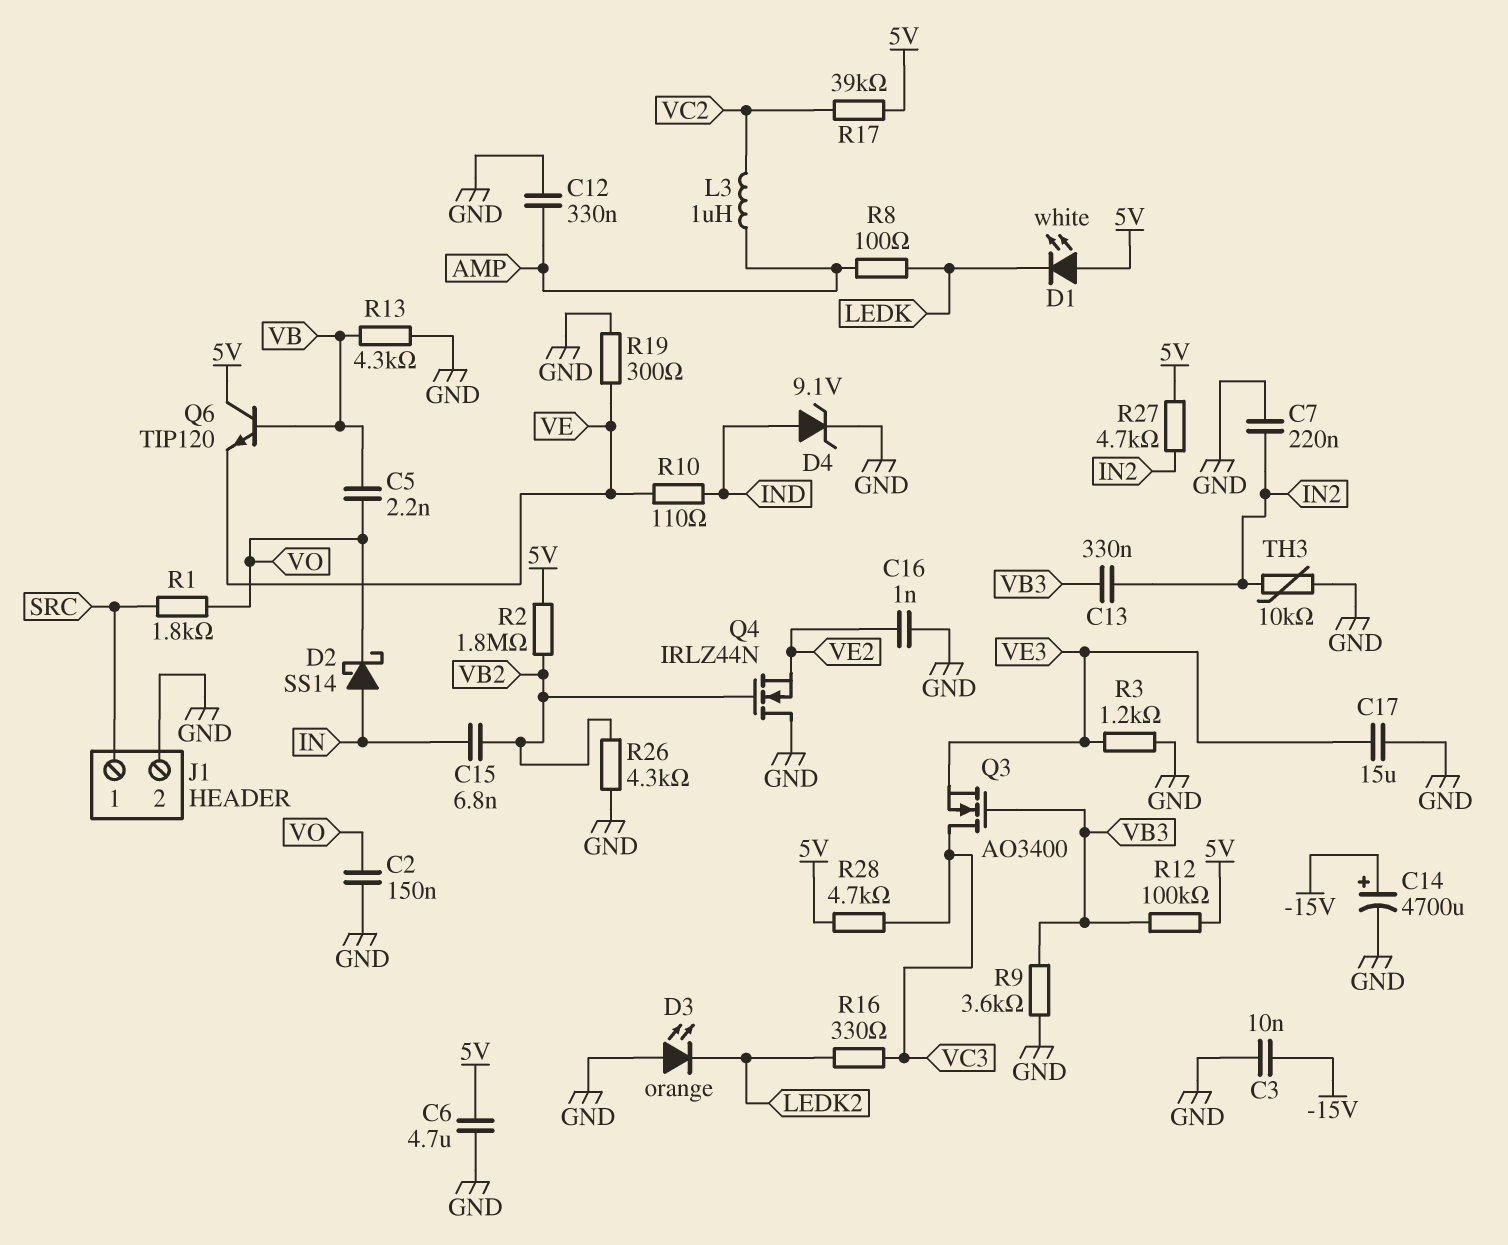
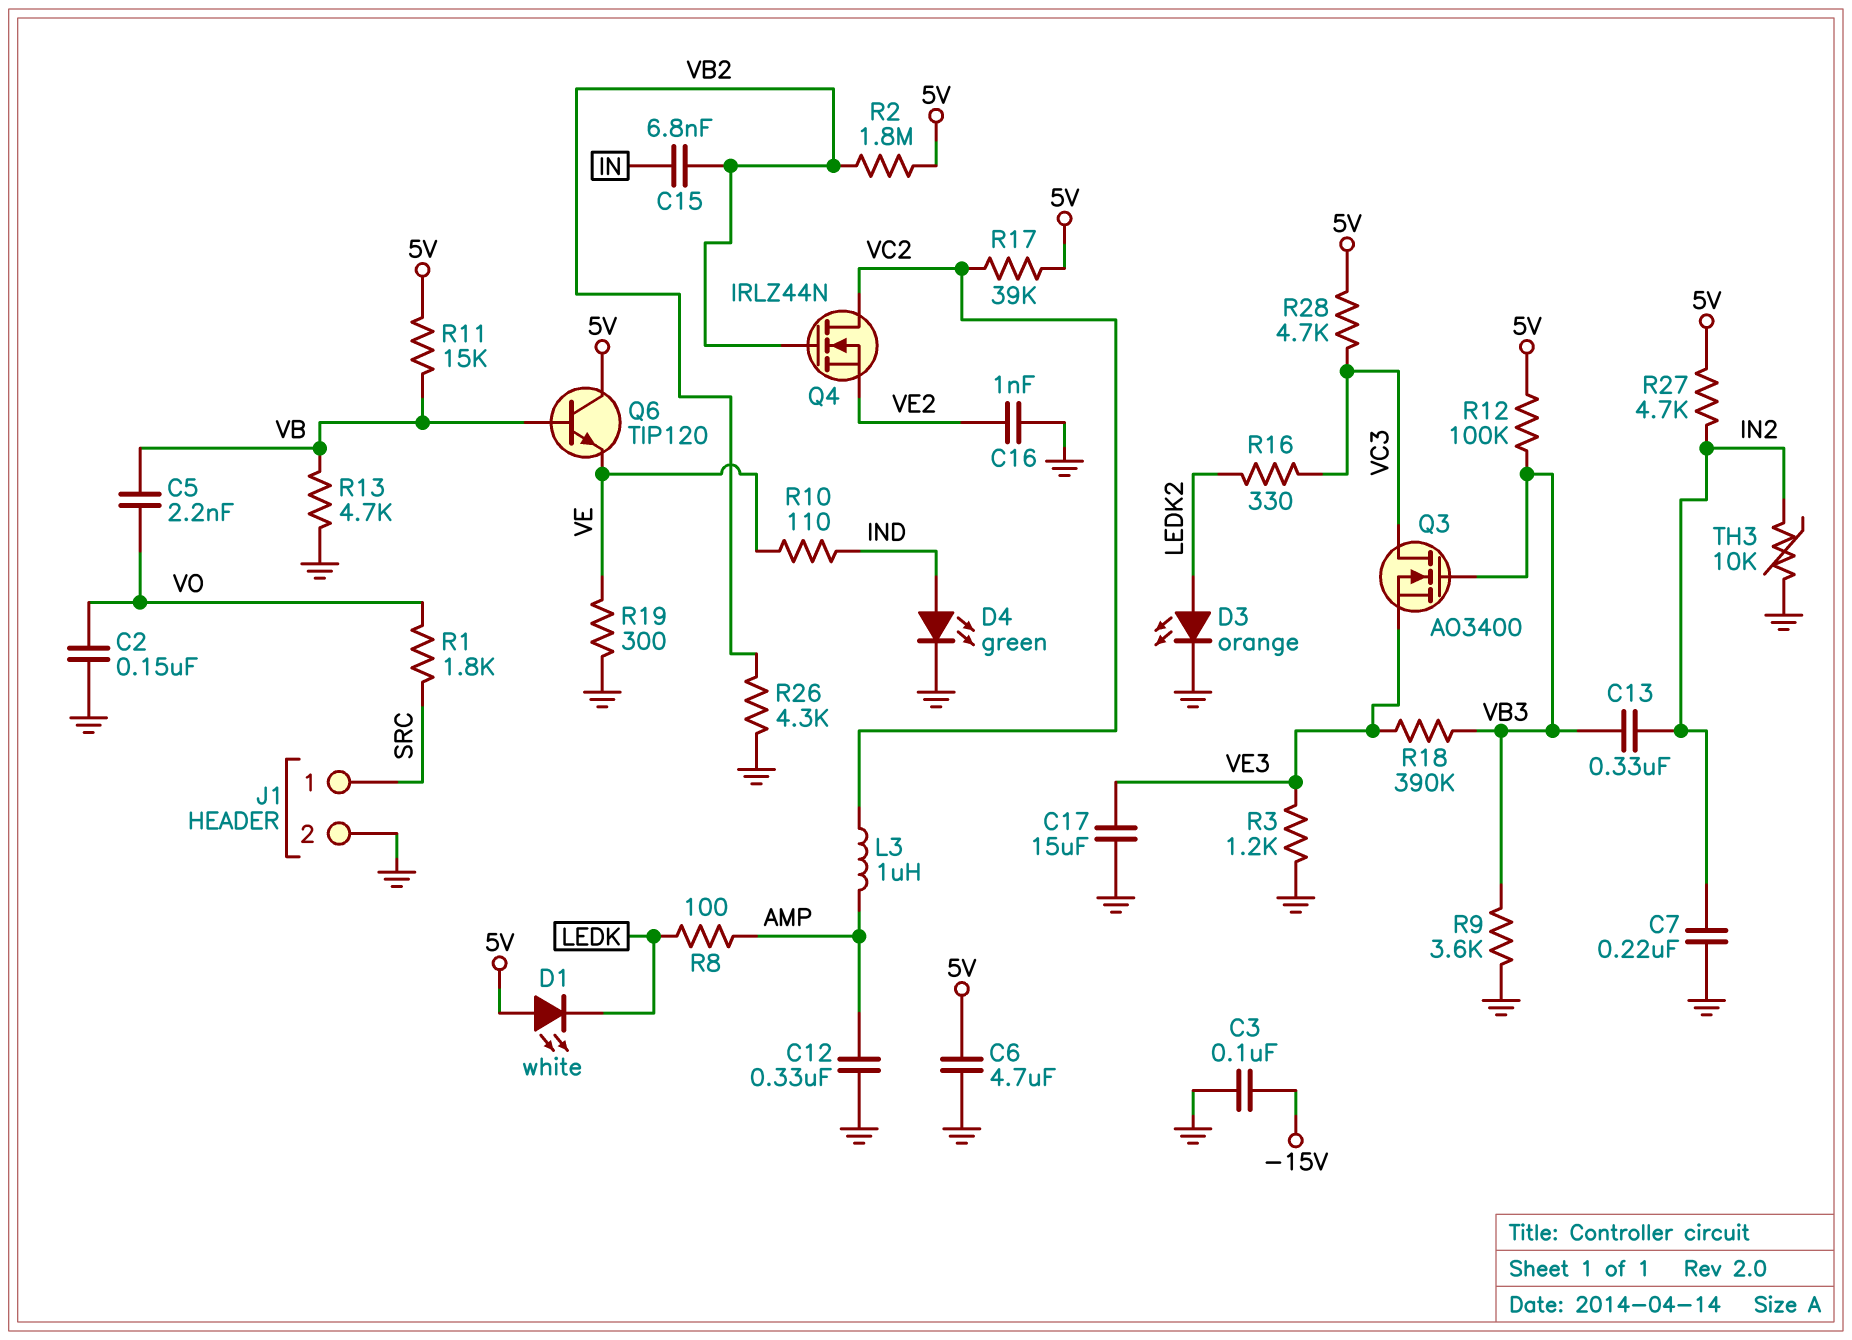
C3: 10nF (-15V, GND) -> 100nF (-15V, GND)
C14: 4700uF (plus -15V, minus GND) -> none
D2: schottky SS14 (A IN, K VO) -> none
D3: LED orange (A GND, K LEDK2) -> LED orange (A LEDK2, K GND)
D4: zener 9.1V (A IND, K GND) -> LED green (A IND, K GND)
Q4: NMOS IRLZ44N (G VB2, D GND, S VE2) -> NMOS IRLZ44N (G VB2, D VC2, S VE2)
R11: none -> 15k (5V, VB)
R13: 4.3k (GND, VB) -> 4.7k (GND, VB)
R18: none -> 390k (VB3, VE3)

